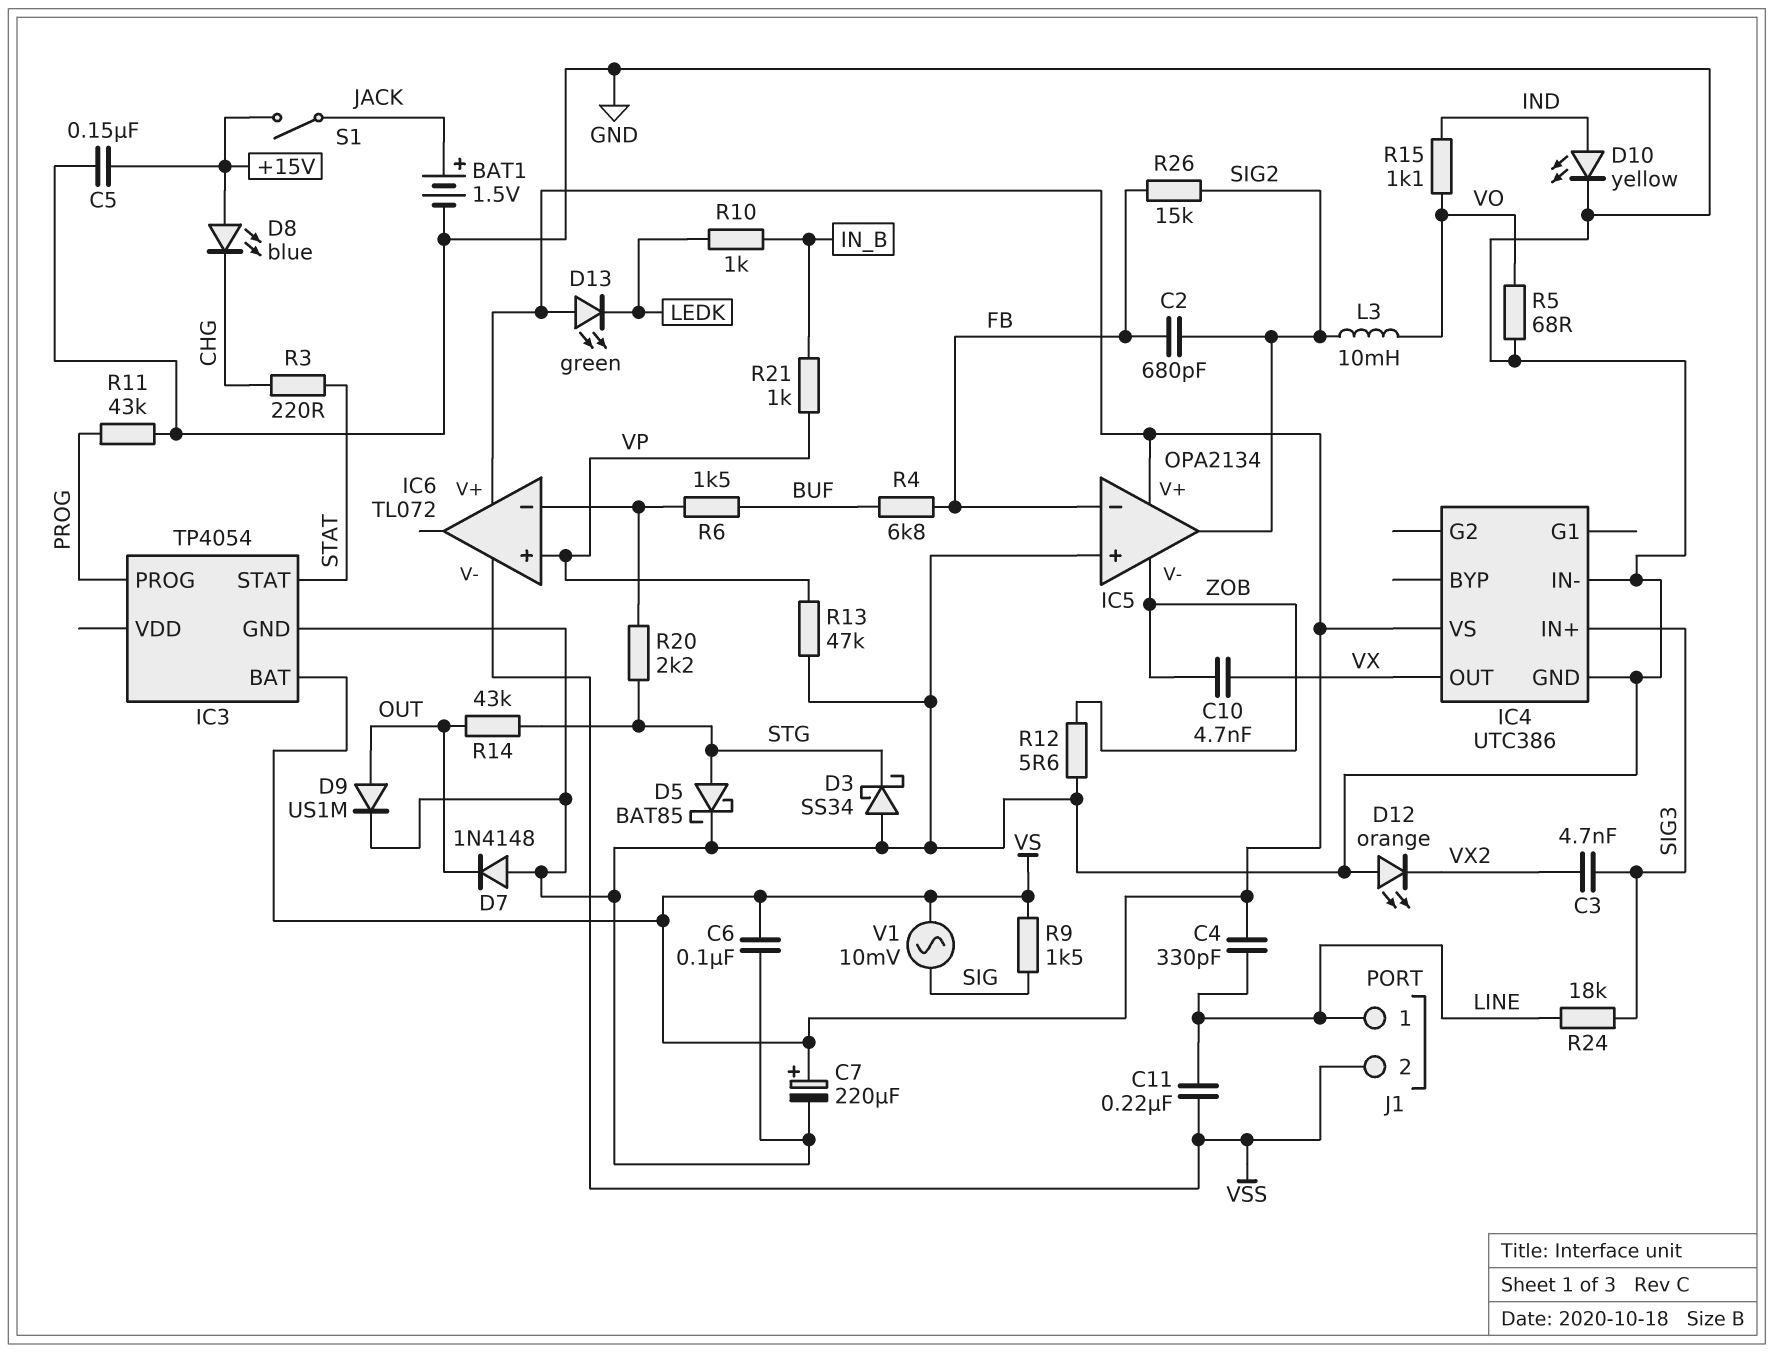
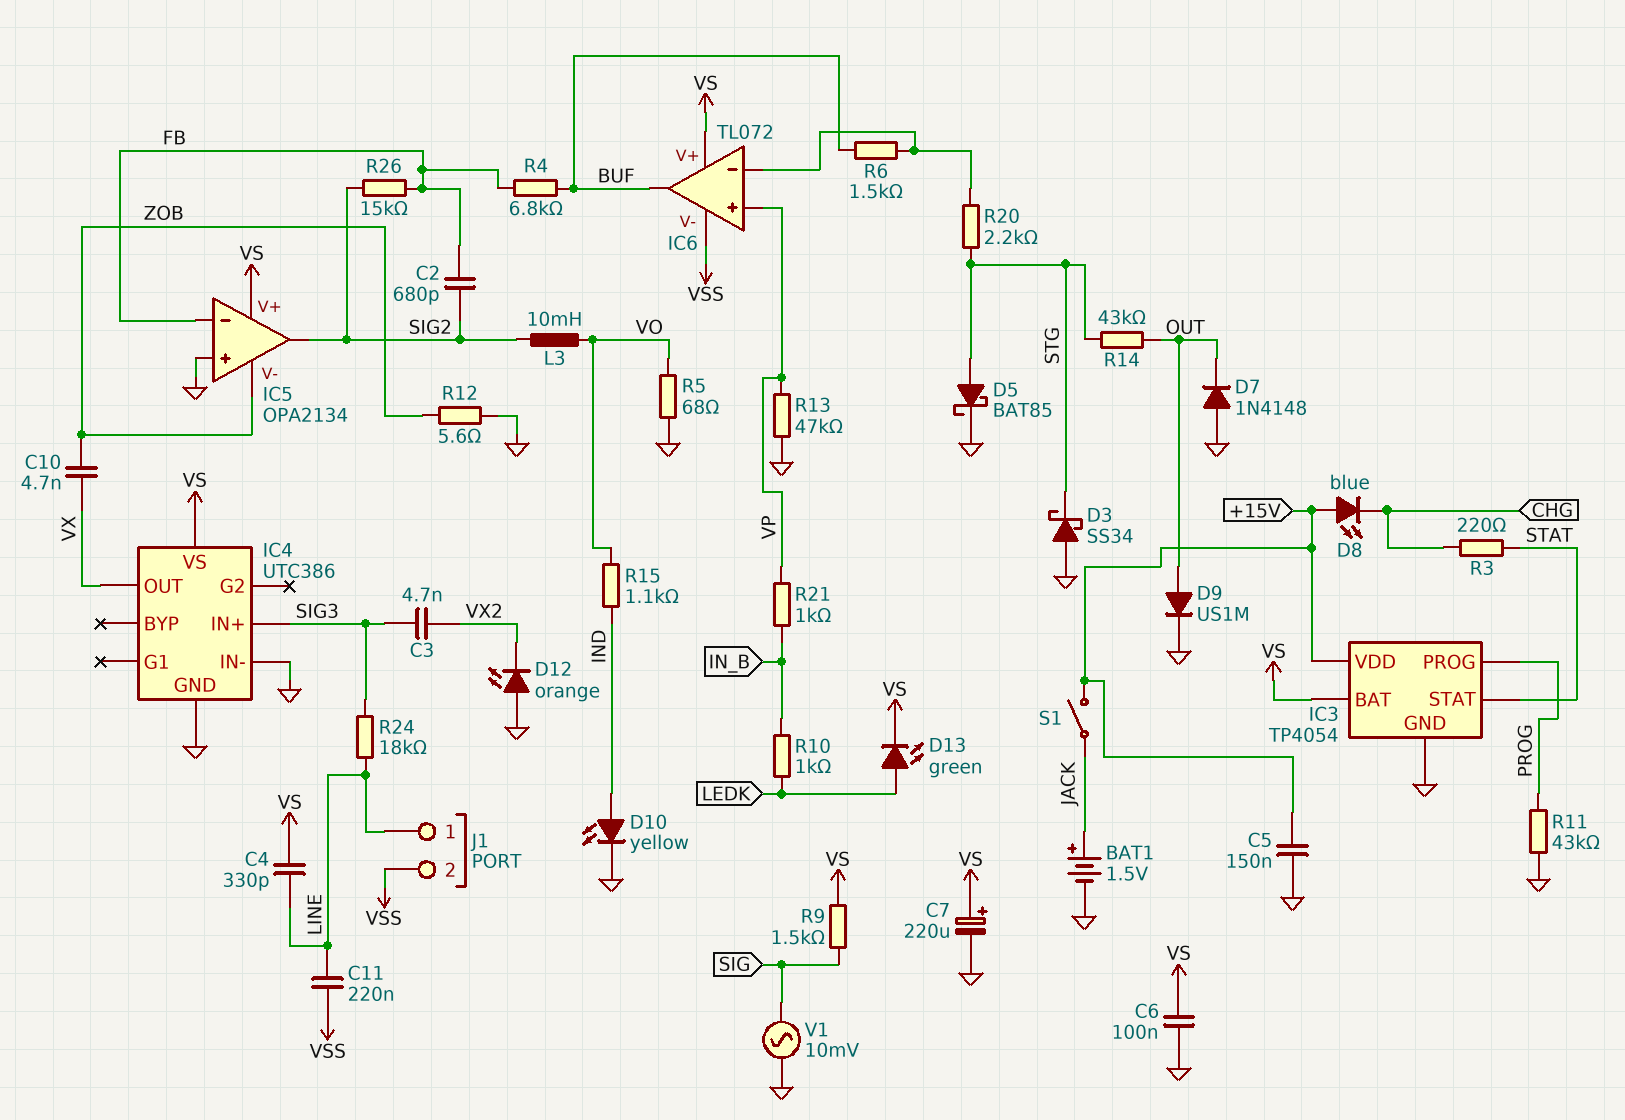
D13: LED green (A VS, K LEDK) -> LED green (A LEDK, K VS)
IC3 pin VDD: none -> +15V
IC6 pin out: none -> BUF
V1: AC 10mV (SIG, VS) -> AC 10mV (GND, SIG)

